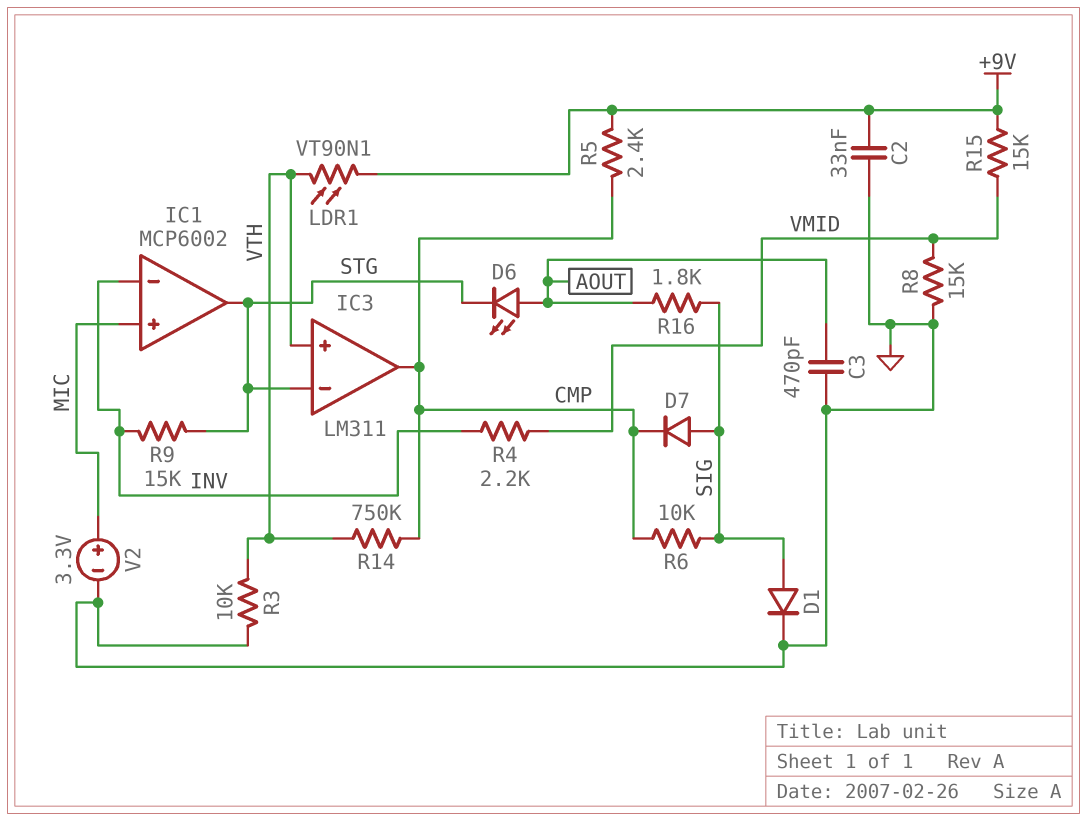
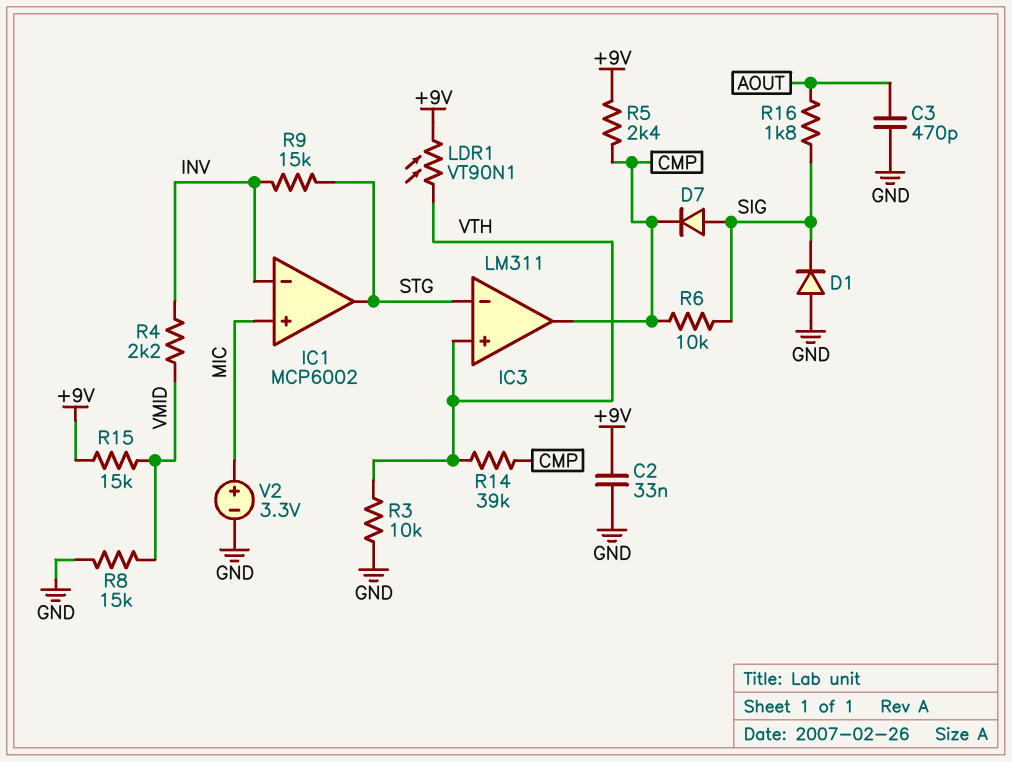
D1: diode (A SIG, K GND) -> diode (A GND, K SIG)
D6: LED (A AOUT, K STG) -> none
R14: 750k (CMP, VTH) -> 39k (CMP, VTH)

